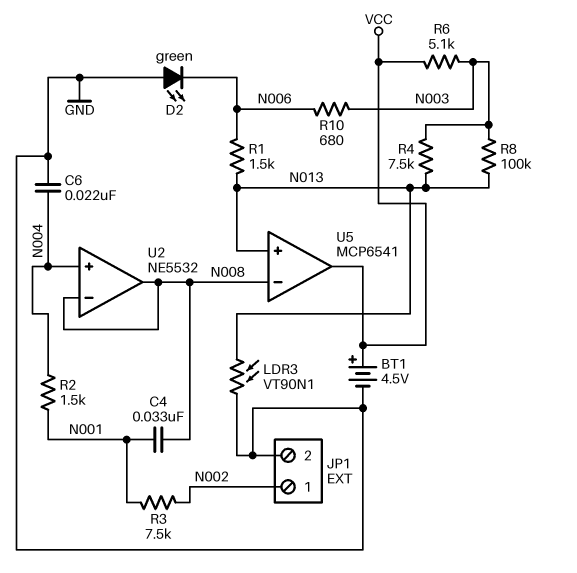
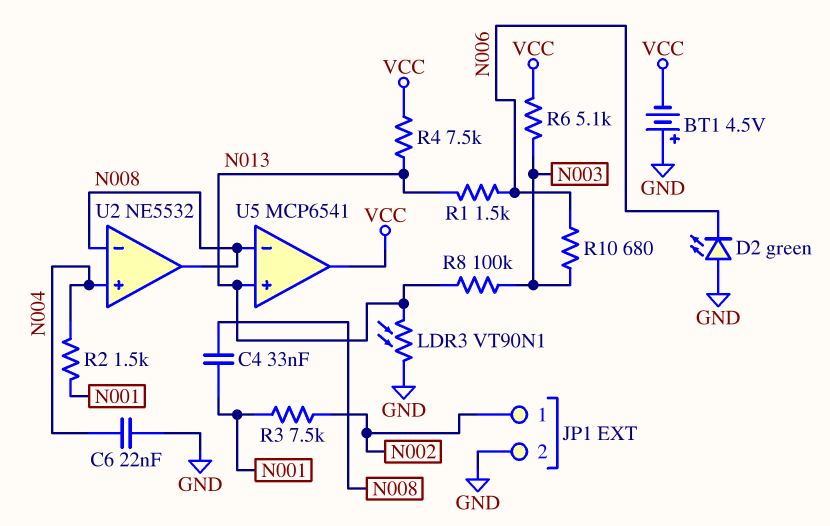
BT1: 4.5V (plus VCC, minus GND) -> 4.5V (plus GND, minus VCC)
R4: 7.5k (N003, N013) -> 7.5k (N013, VCC)

